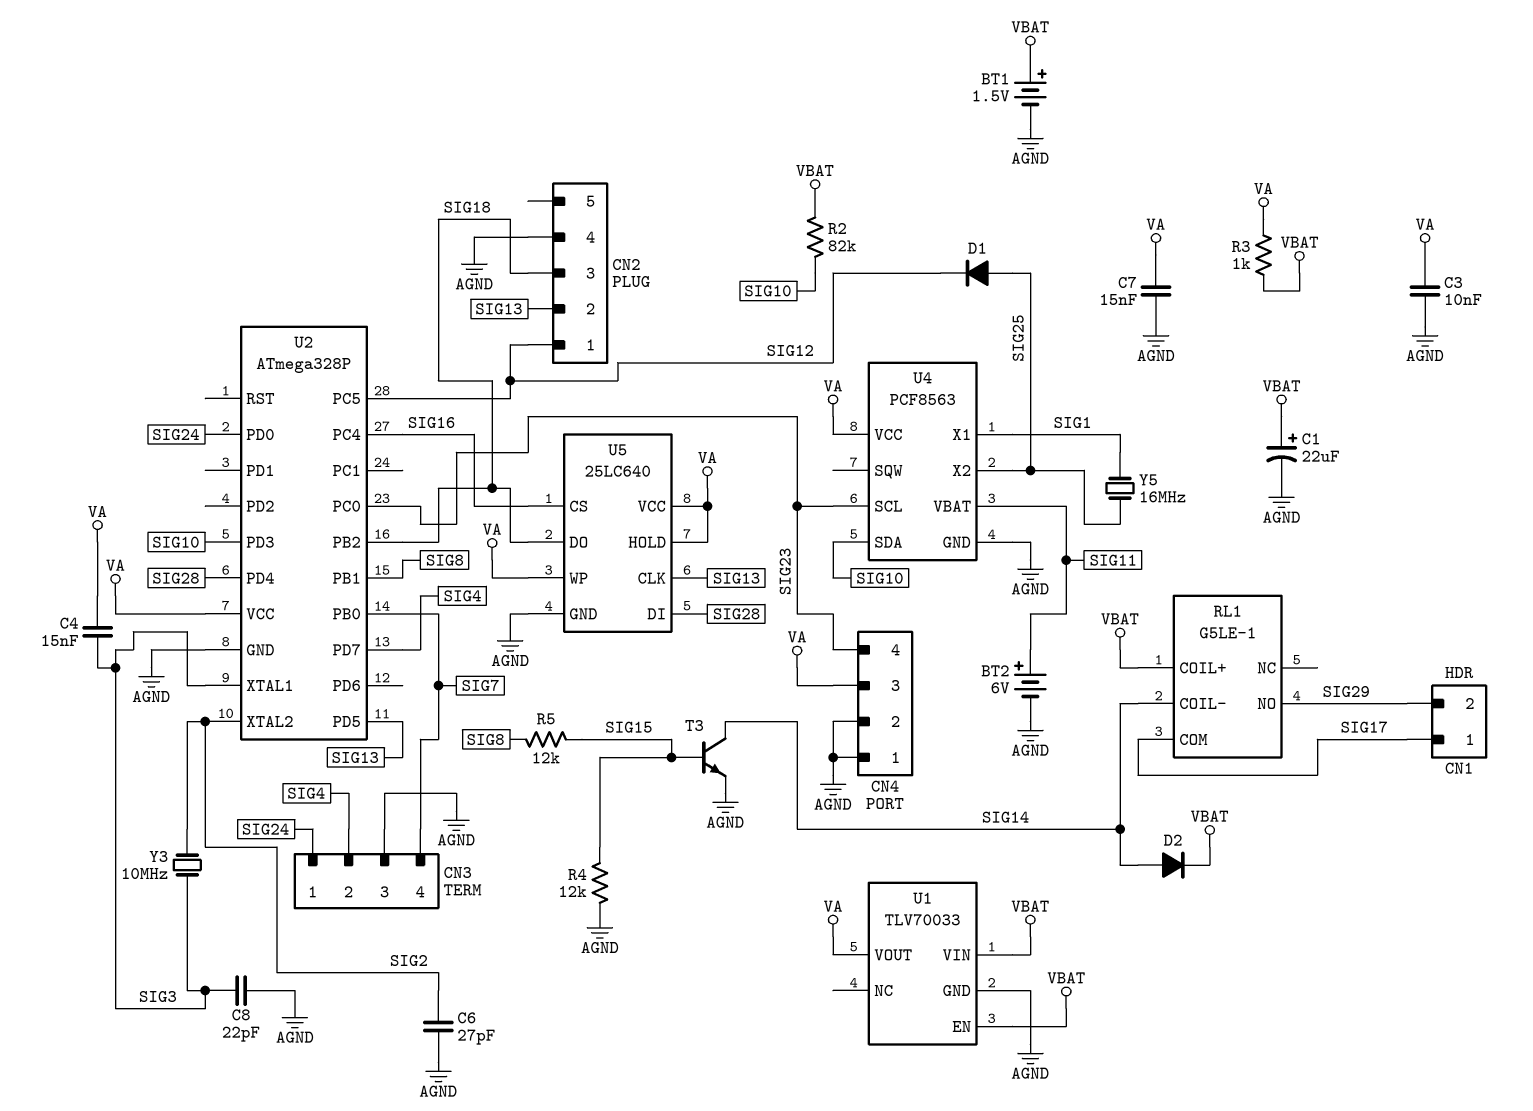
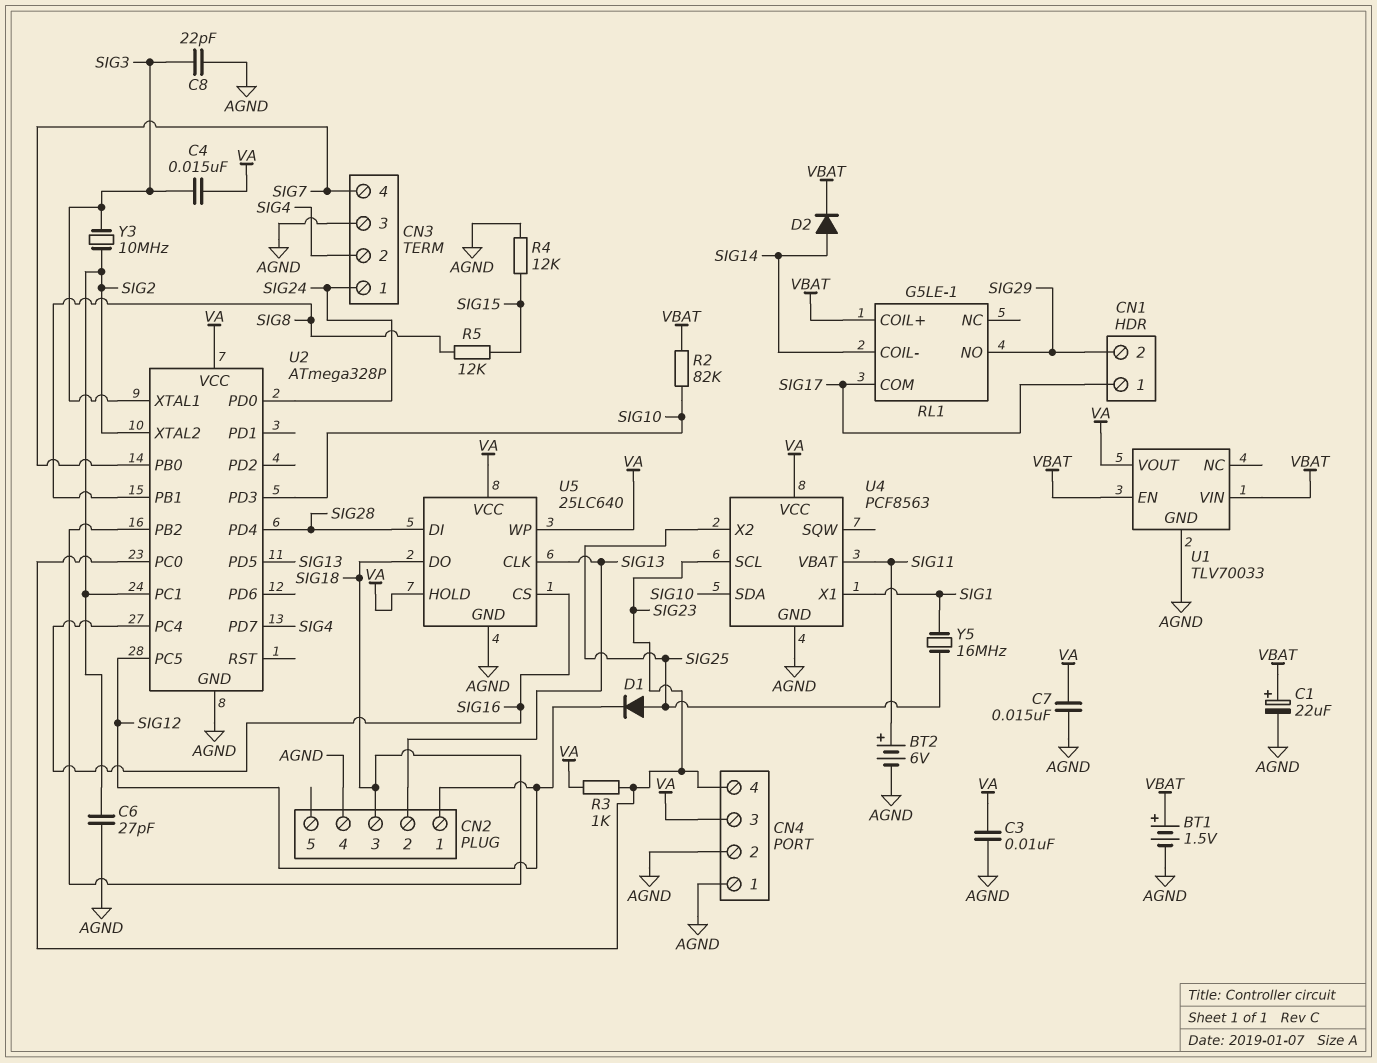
R3: 1k (VA, VBAT) -> 1k (SIG23, VA)
T3: NPN (B SIG15, C SIG14, E AGND) -> none
U2 pin PC1: none -> SIG2

